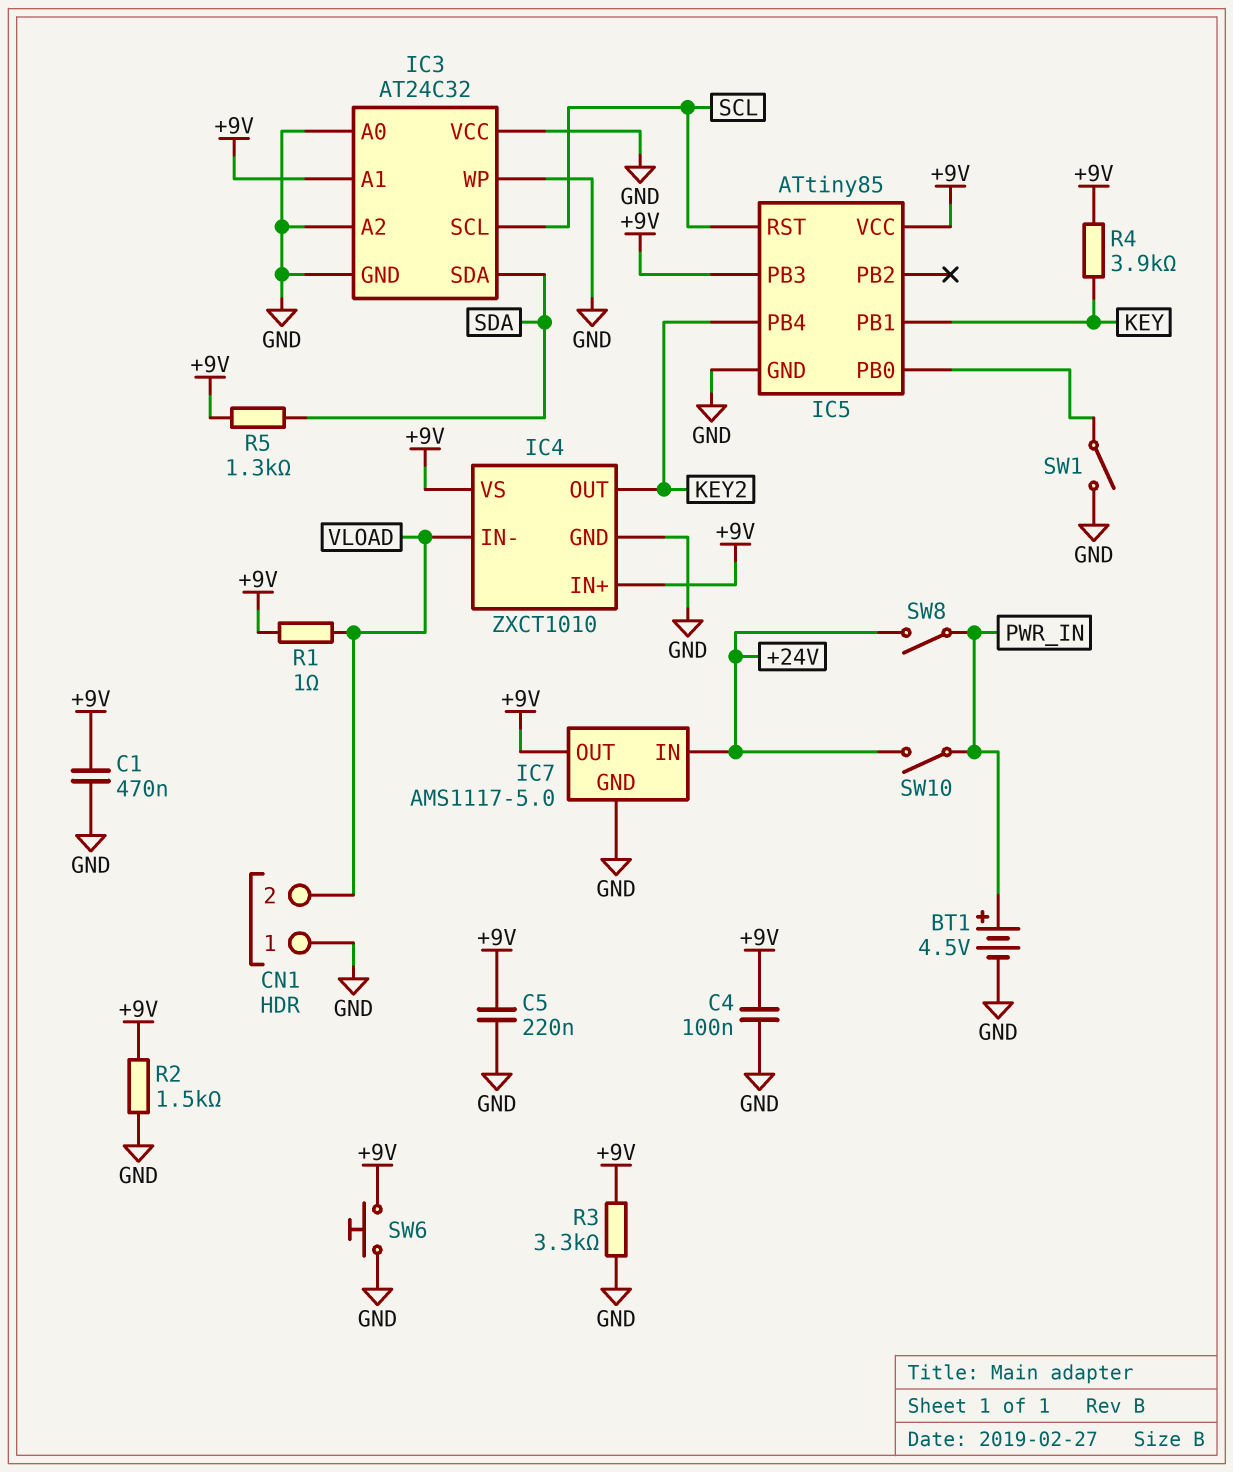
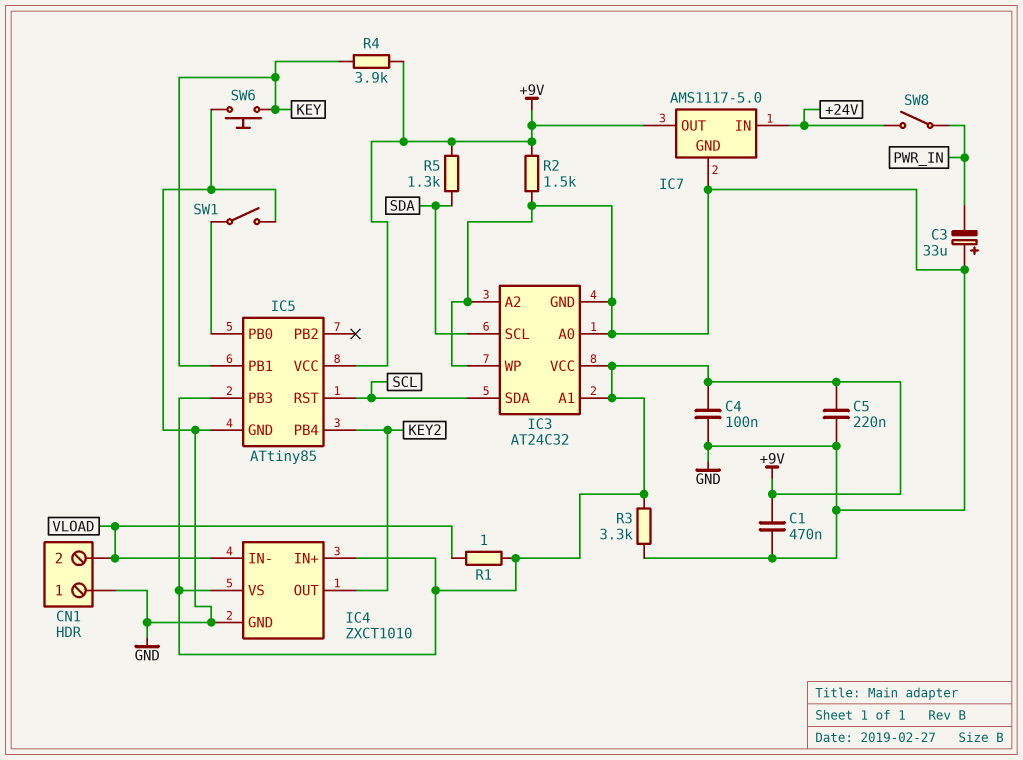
BT1: 4.5V (plus PWR_IN, minus GND) -> none
C3: none -> 33uF (plus GND, minus PWR_IN)
IC3 pin SCL: SCL -> SDA
IC3 pin SDA: SDA -> SCL
IC3 pin VCC: GND -> +9V
SW6: button (+9V, GND) -> button (GND, KEY)
SW10: switch (+24V, PWR_IN) -> none

